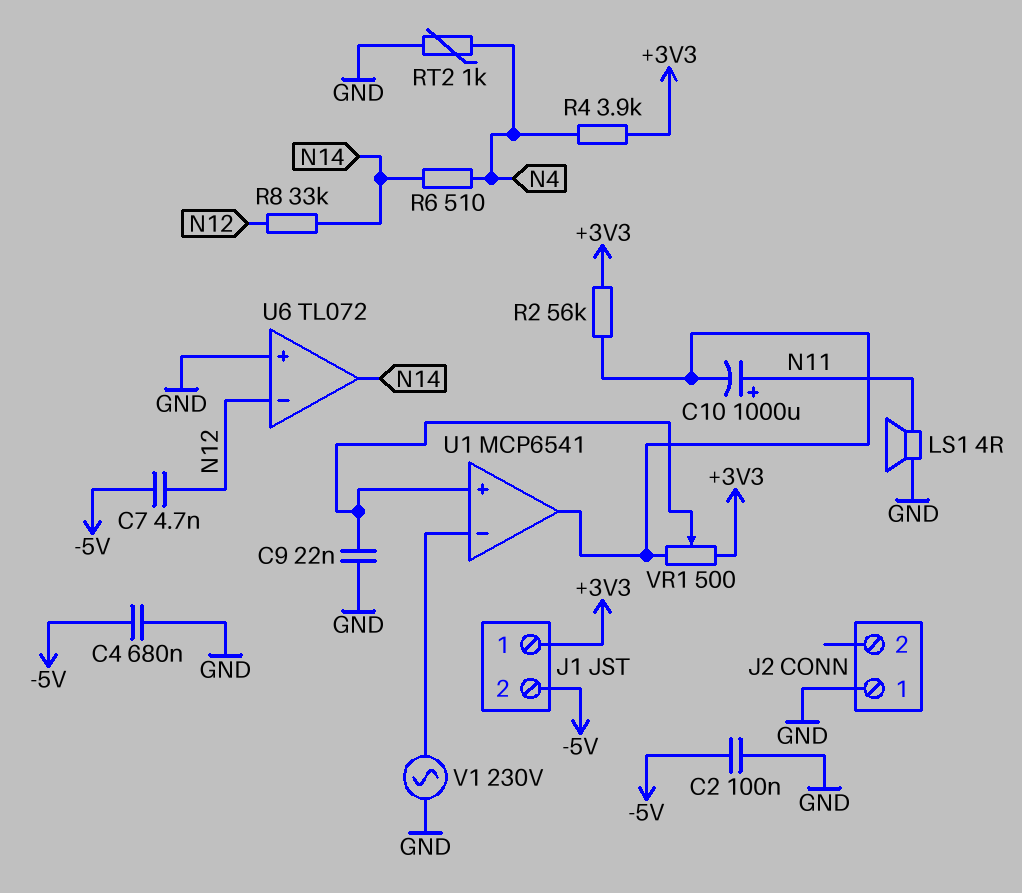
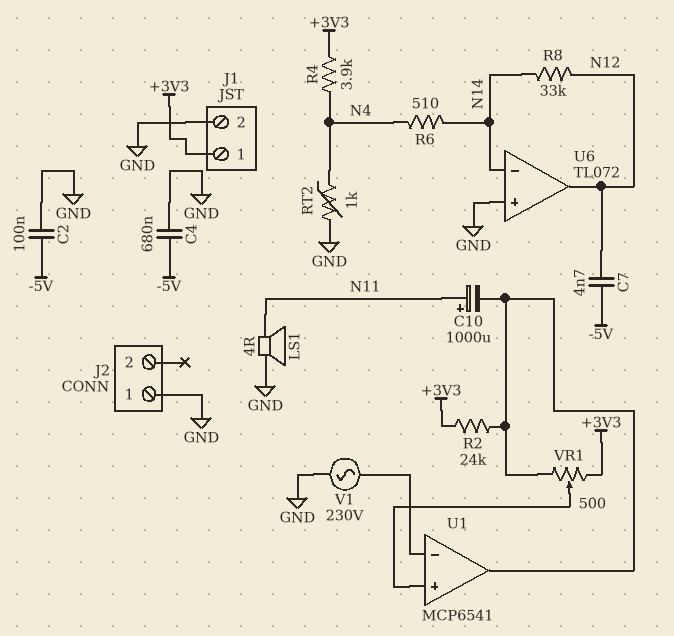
C9: 22nF (GND, U1/in+) -> none
J1 pin 2: -5V -> GND
R2: 56k (+3V3, U1/out) -> 24k (+3V3, U1/out)
U6 pin in-: N12 -> N14
U6 pin out: N14 -> N12

